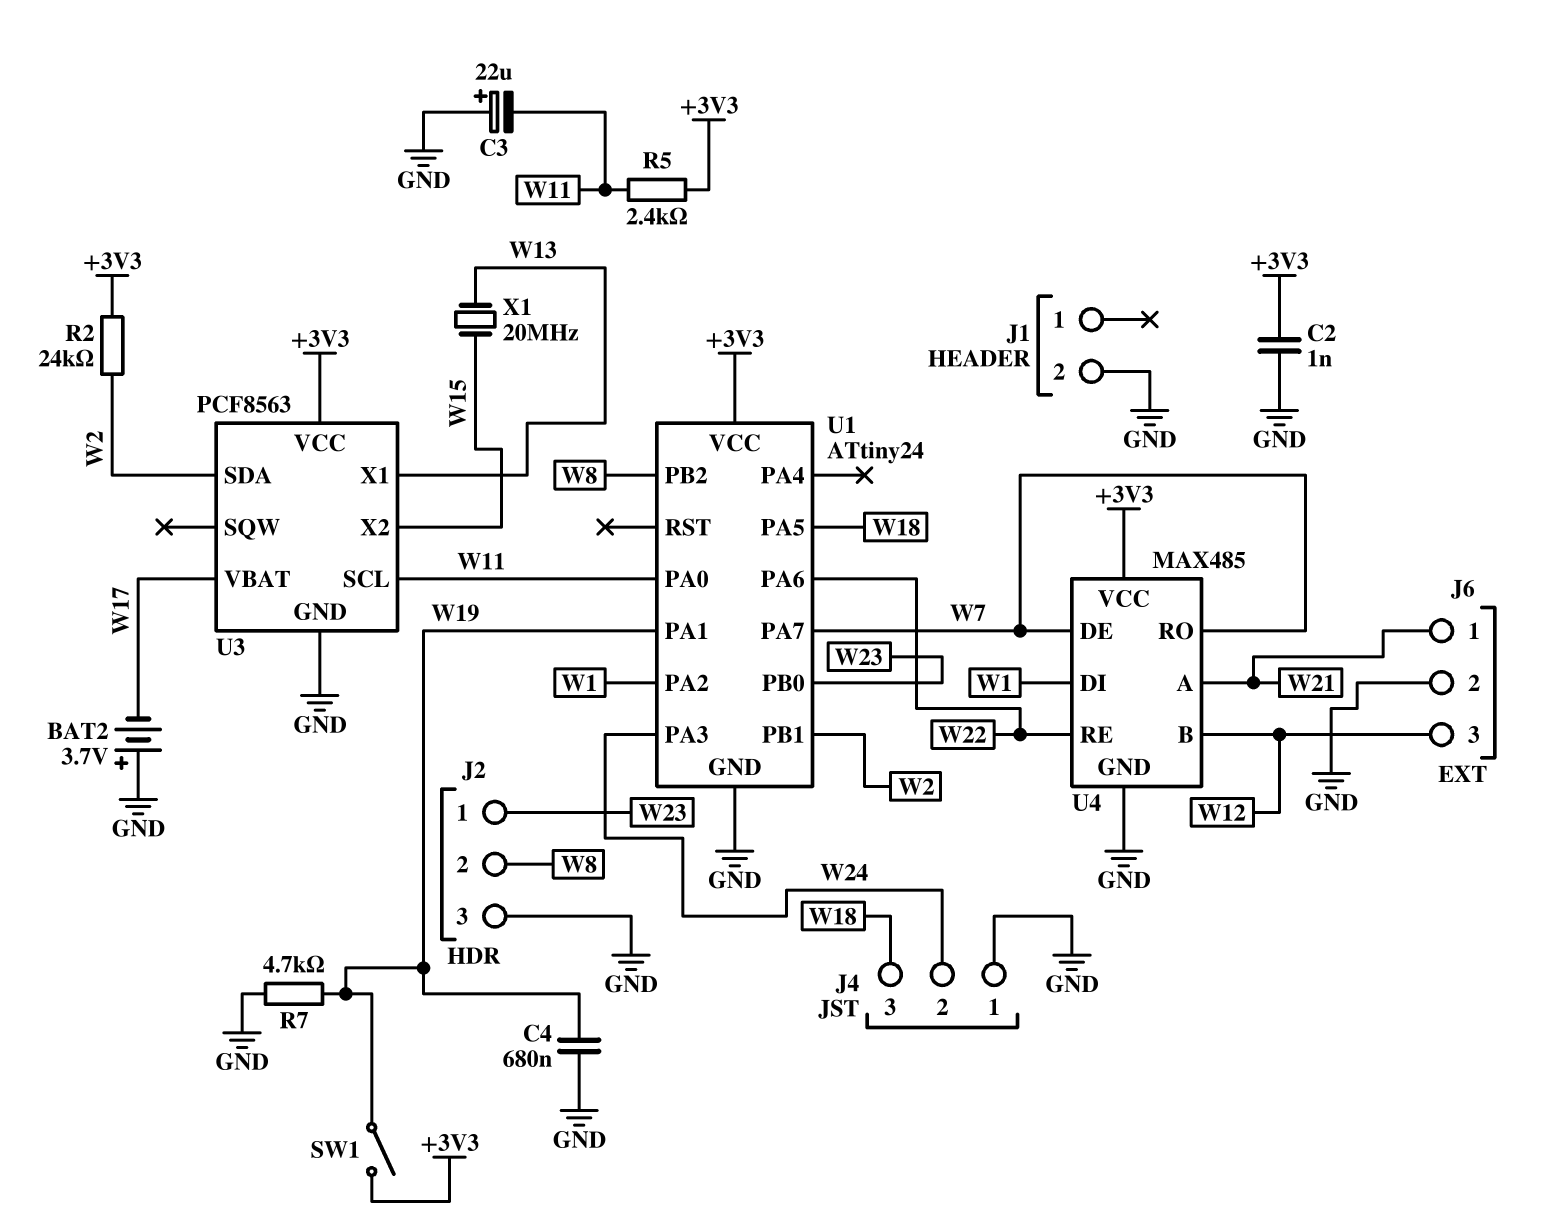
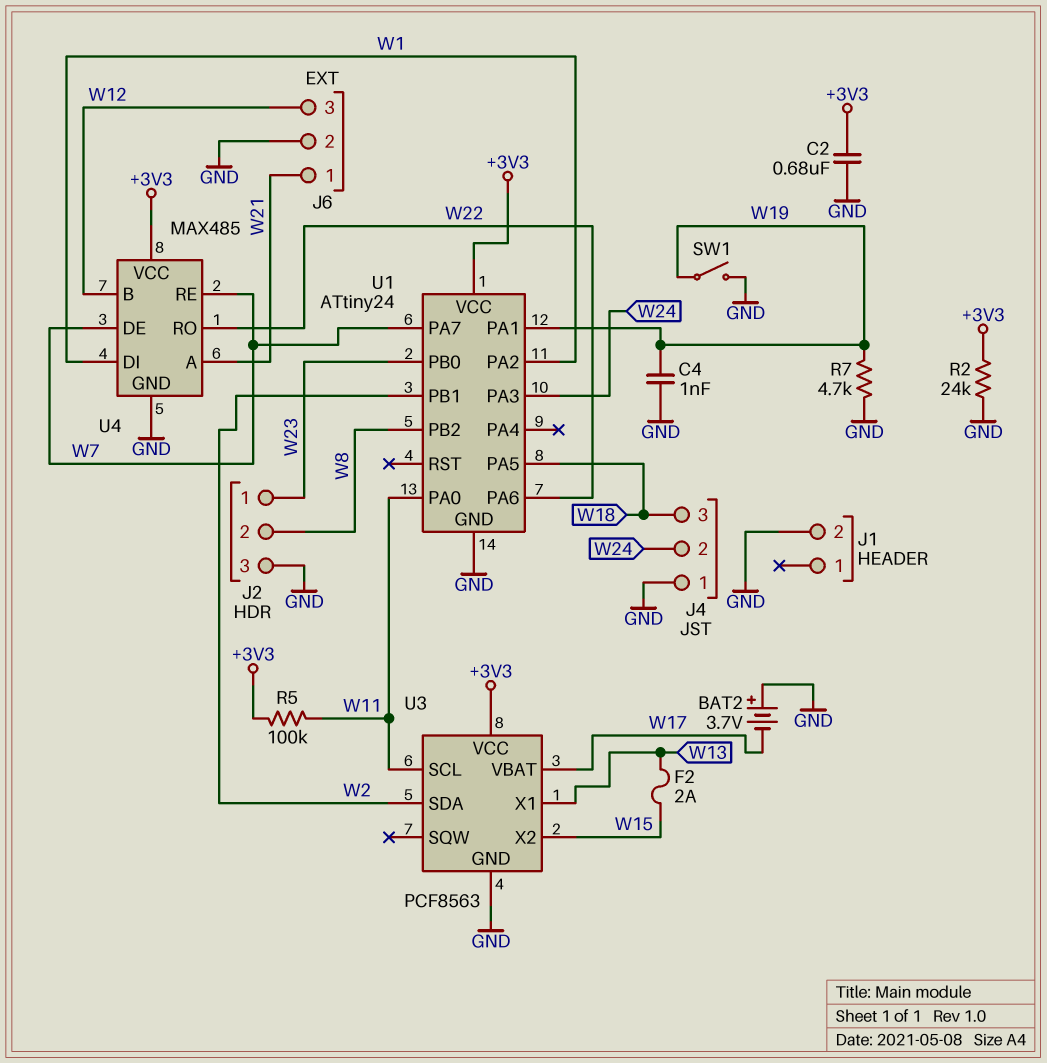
C2: 1nF (+3V3, GND) -> 680nF (+3V3, GND)
C3: 22uF (plus GND, minus W11) -> none
C4: 680nF (GND, W19) -> 1nF (GND, W19)
F2: none -> 2A (W13, W15)
R2: 24k (+3V3, W2) -> 24k (+3V3, GND)
R5: 2.4k (+3V3, W11) -> 100k (+3V3, W11)
SW1: switch (+3V3, W19) -> switch (GND, W19)
U4 pin RE: W22 -> W7
U4 pin RO: W7 -> W22
X1: 20MHz (W13, W15) -> none

